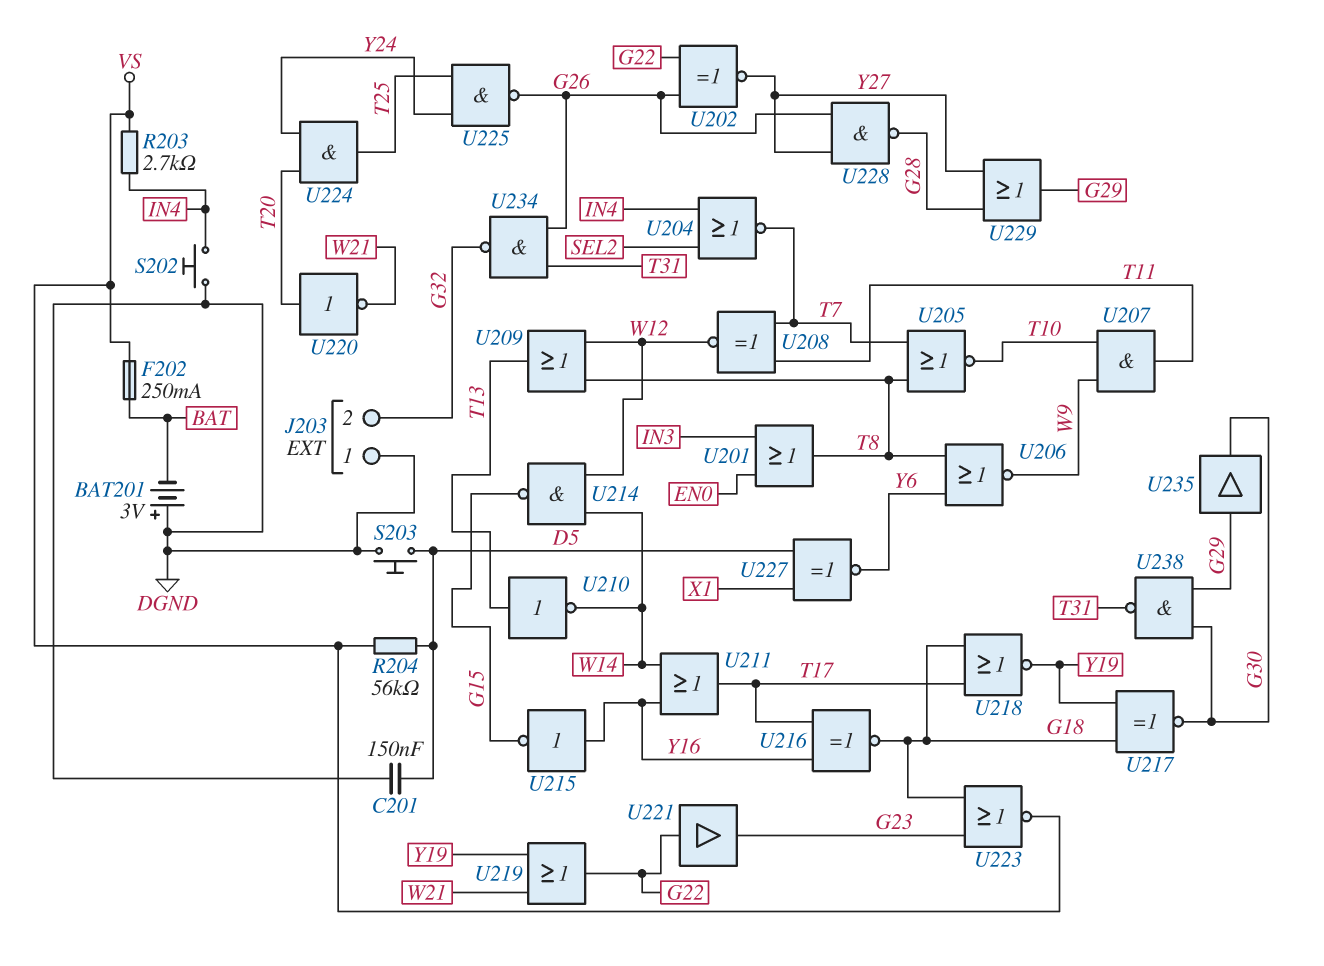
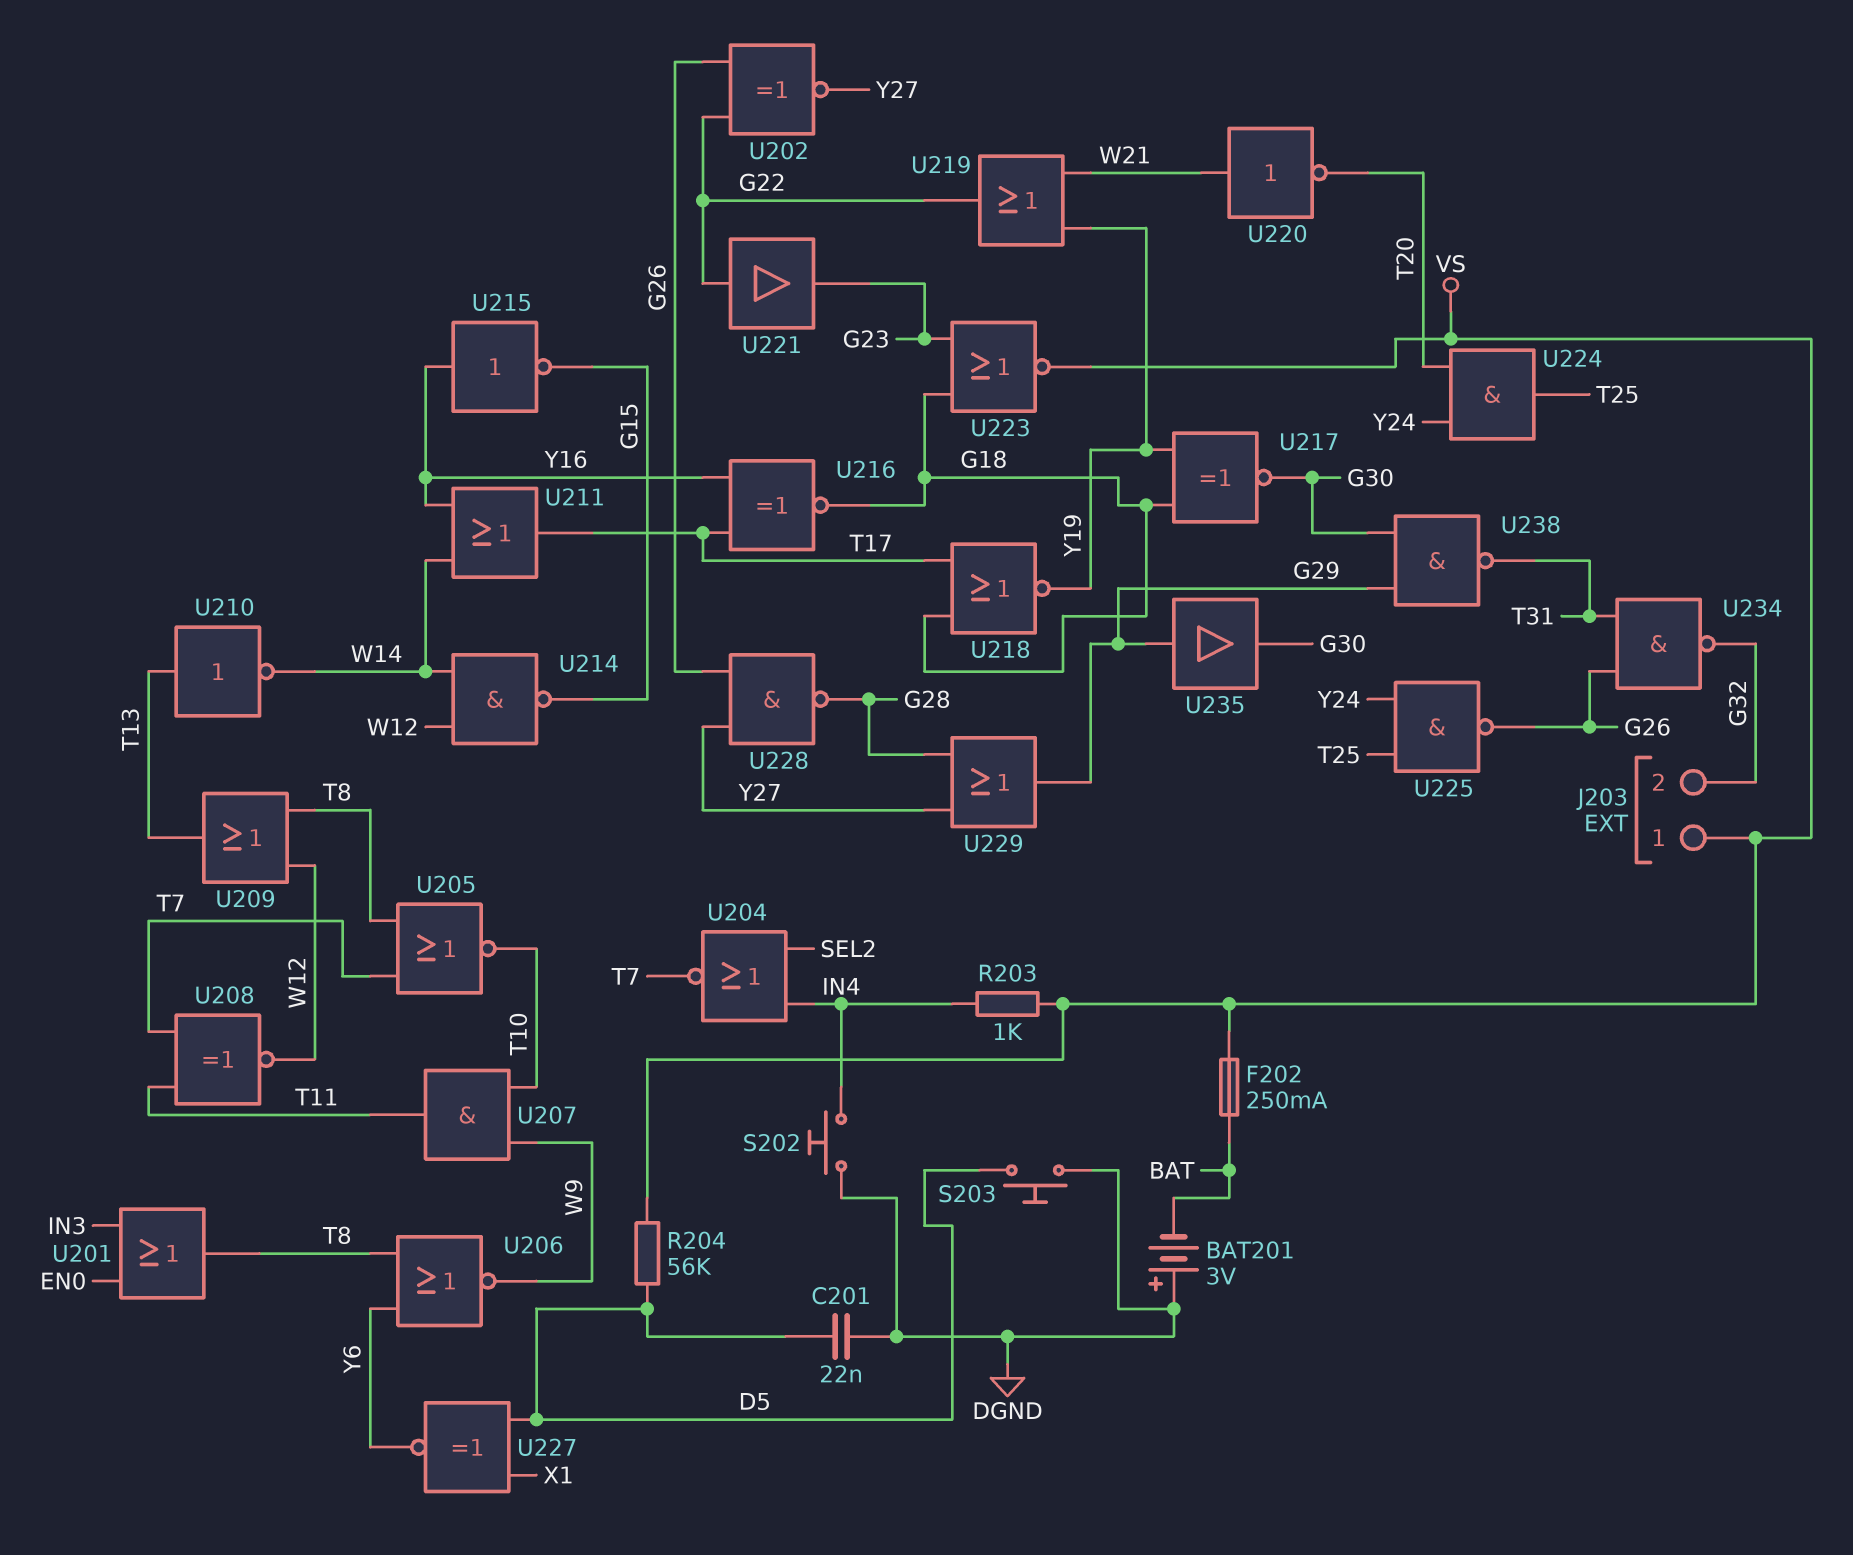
C201: 150nF (D5, DGND) -> 22nF (D5, DGND)
J203 pin 1: DGND -> VS
R203: 2.7k (IN4, VS) -> 1k (IN4, VS)
U220: NOT (in T20, out W21) -> NOT (in W21, out T20)

